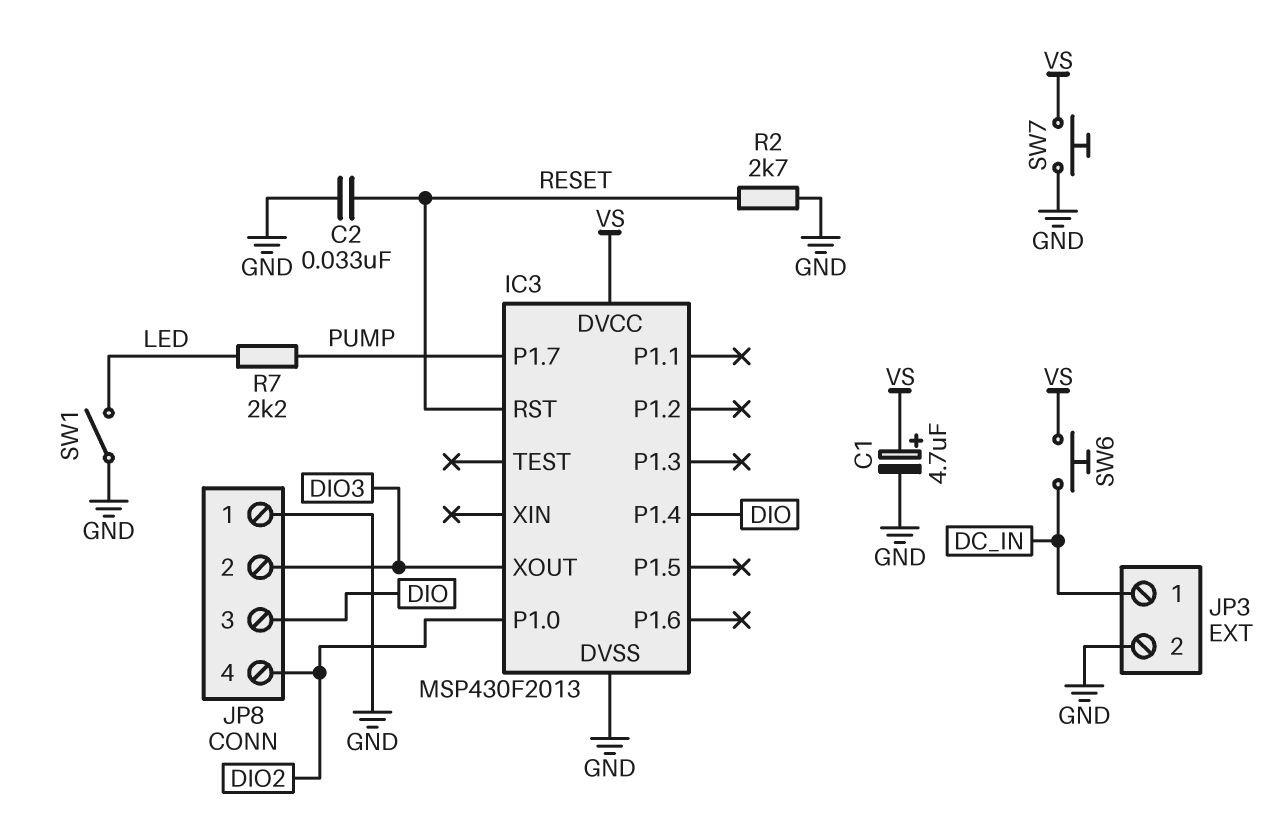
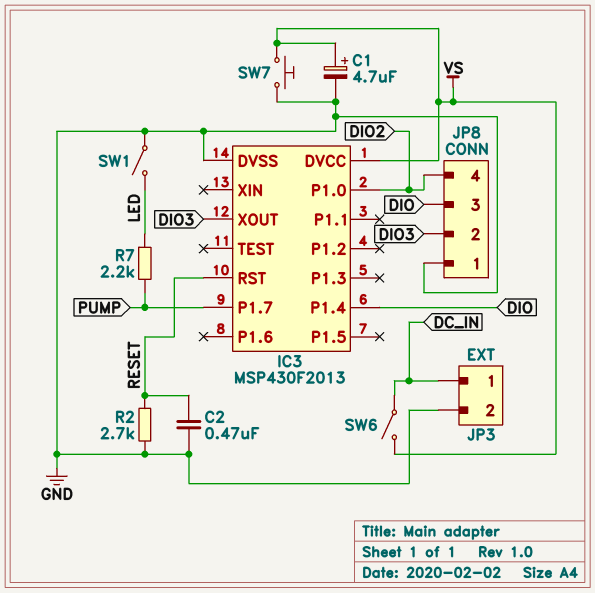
C2: 33nF (GND, RESET) -> 470nF (GND, RESET)
SW6: button (DC_IN, VS) -> switch (DC_IN, VS)

